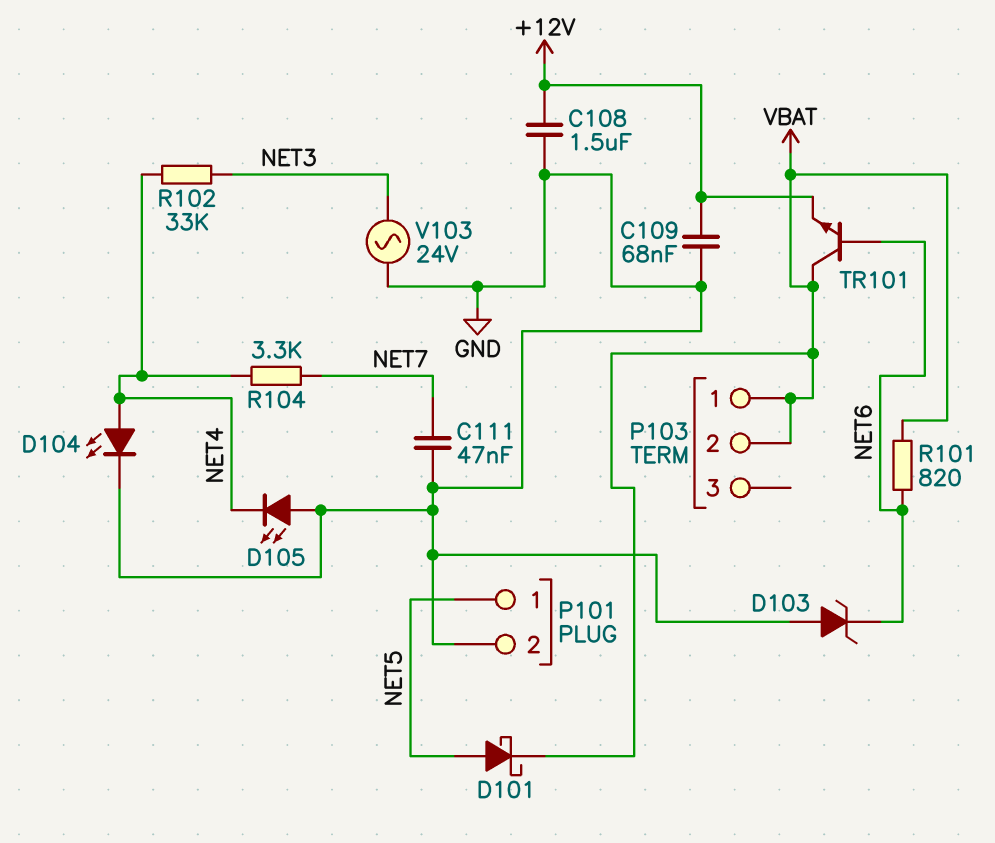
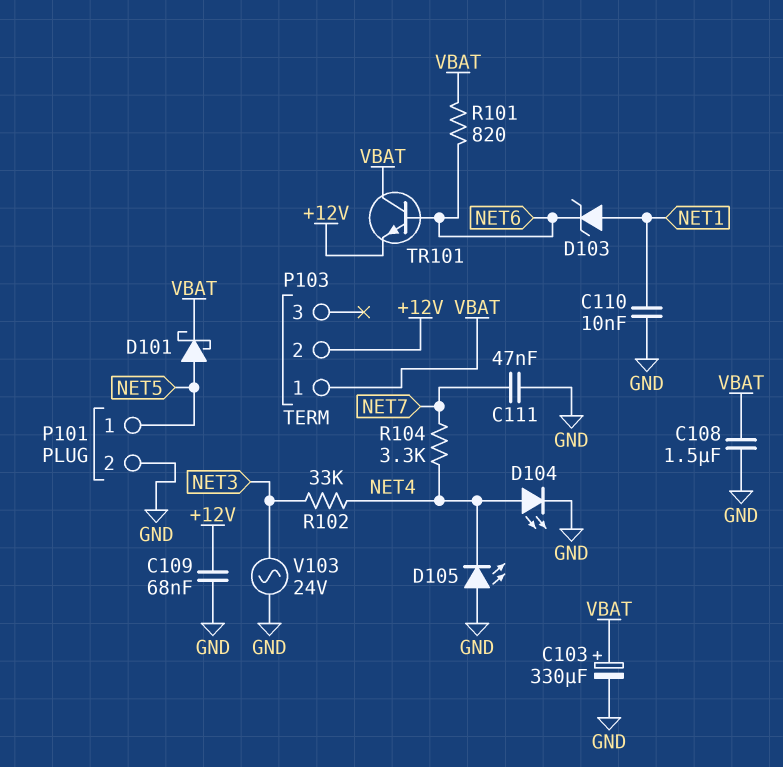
C103: none -> 330uF (plus VBAT, minus GND)
C108: 1.5uF (+12V, GND) -> 1.5uF (GND, VBAT)
C110: none -> 10nF (GND, NET1)
D103: zener (A GND, K NET6) -> zener (A NET1, K NET6)
P103 pin 2: VBAT -> +12V

